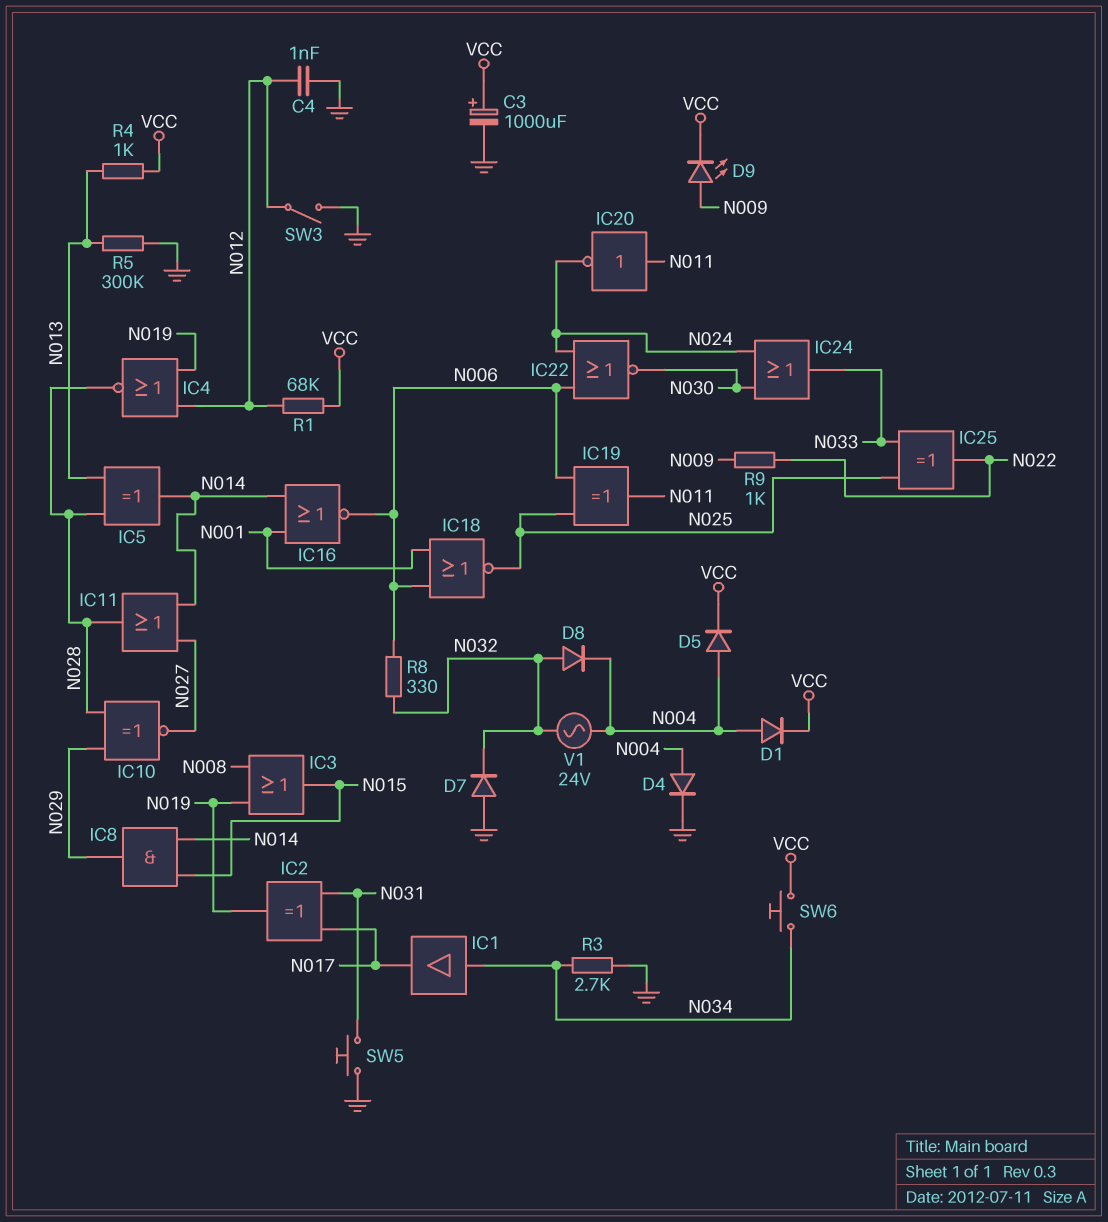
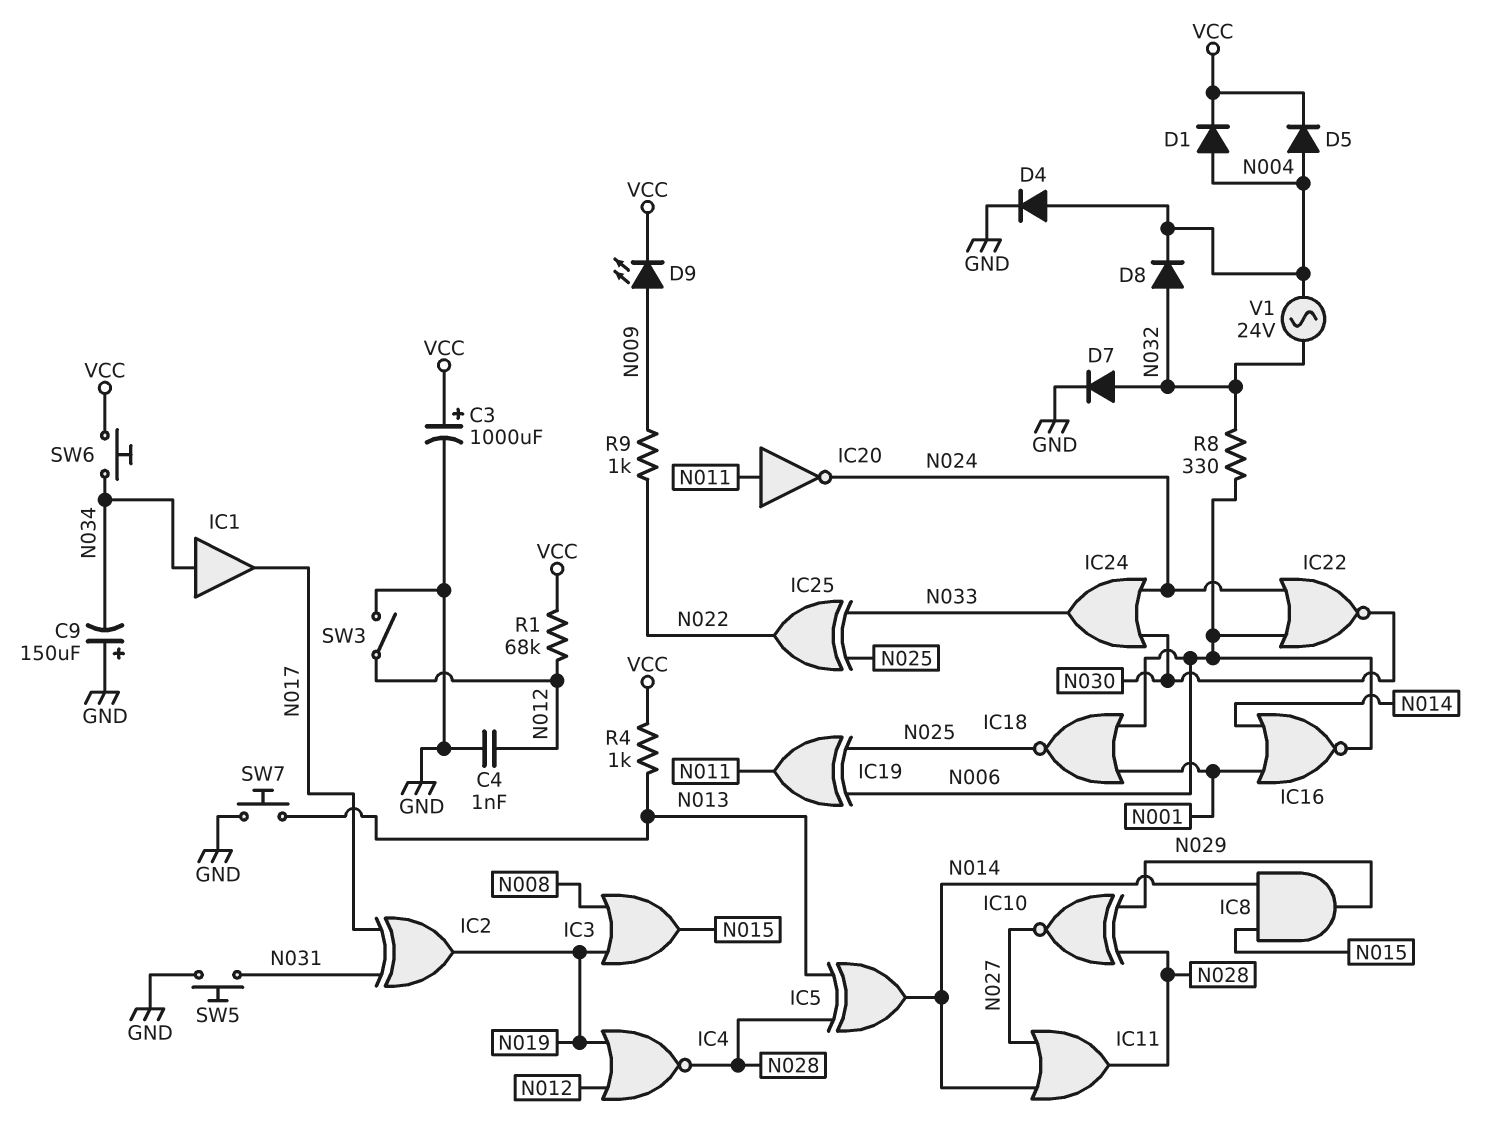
C9: none -> 150uF (plus GND, minus N034)
D7: diode (A GND, K N032) -> diode (A N032, K GND)
R3: 2.7k (GND, N034) -> none
R5: 300k (GND, N013) -> none
SW7: none -> button (GND, N013)

